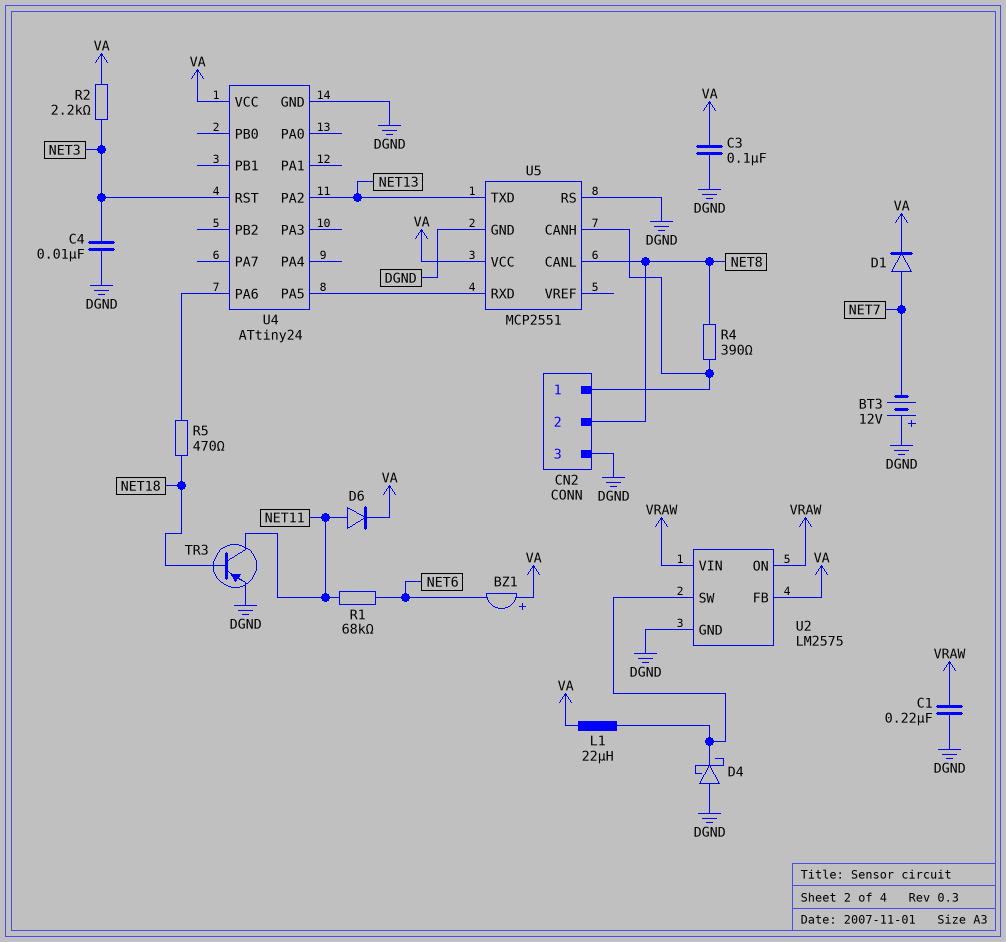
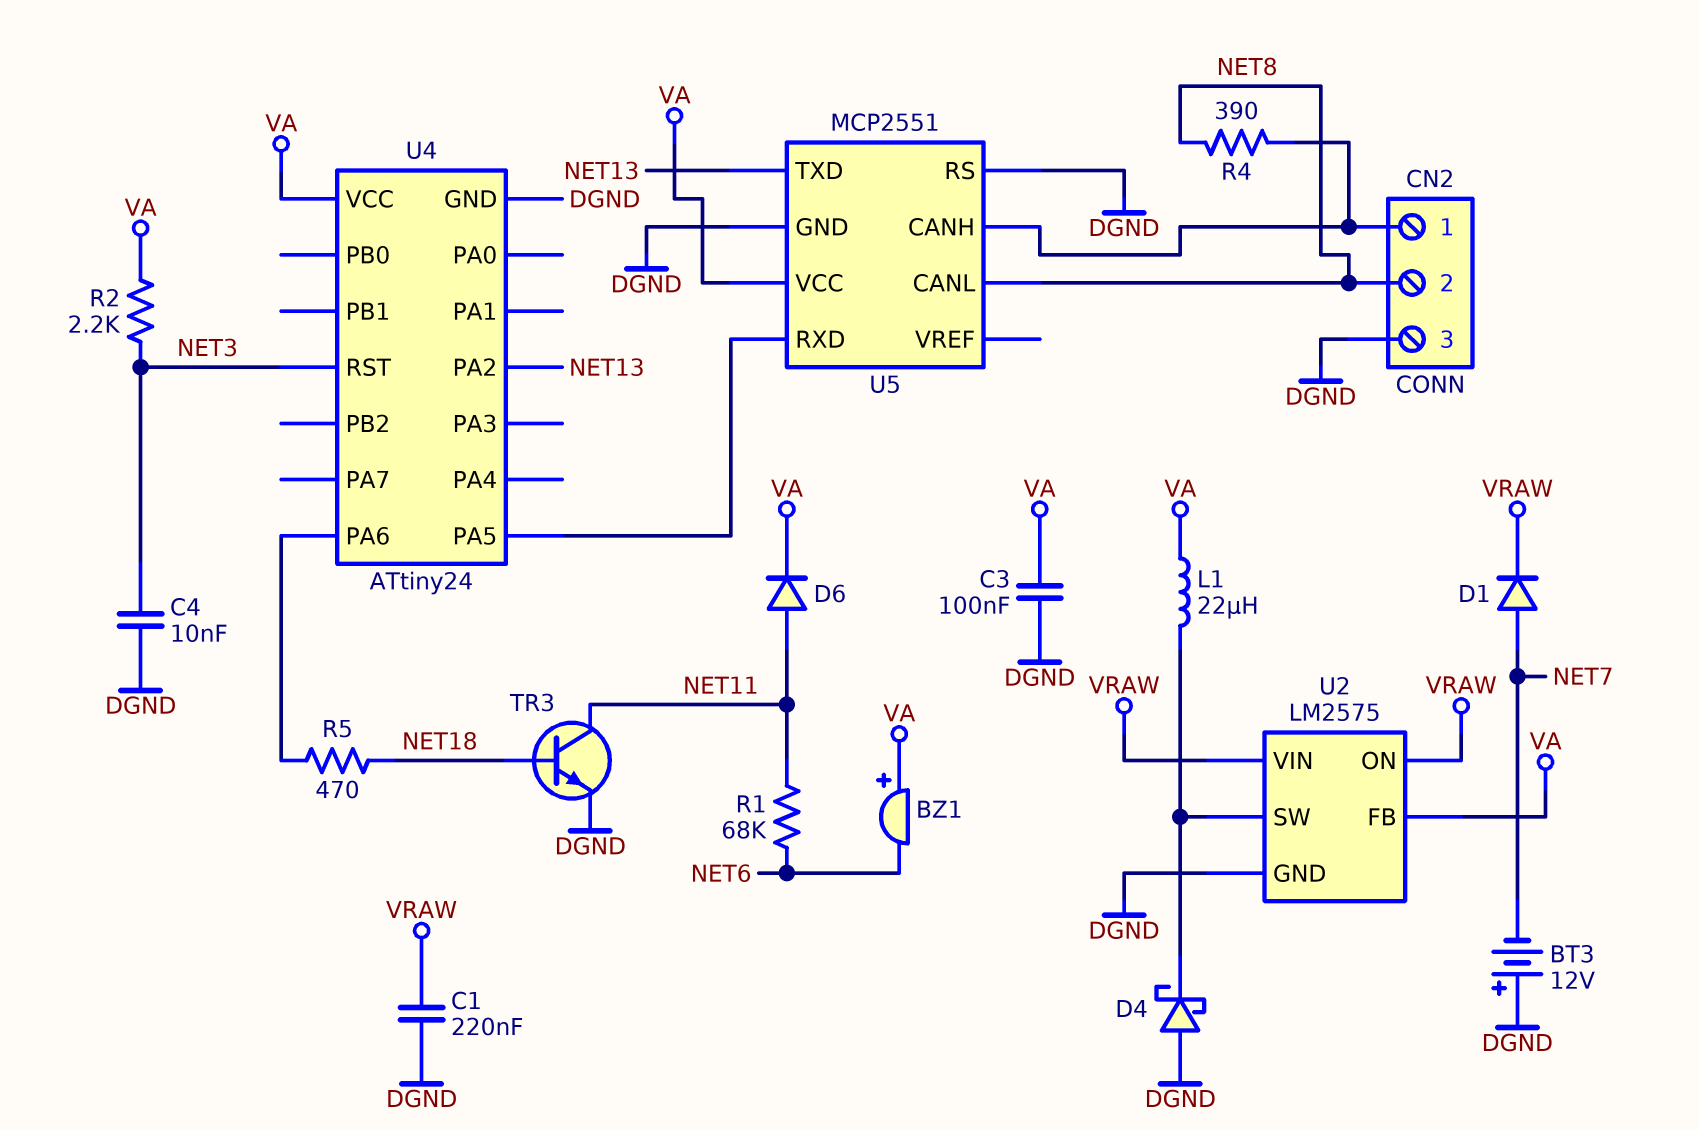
D1: diode (A NET7, K VA) -> diode (A NET7, K VRAW)
TR3: PNP (B NET18, C NET11, E DGND) -> NPN (B NET18, C NET11, E DGND)

